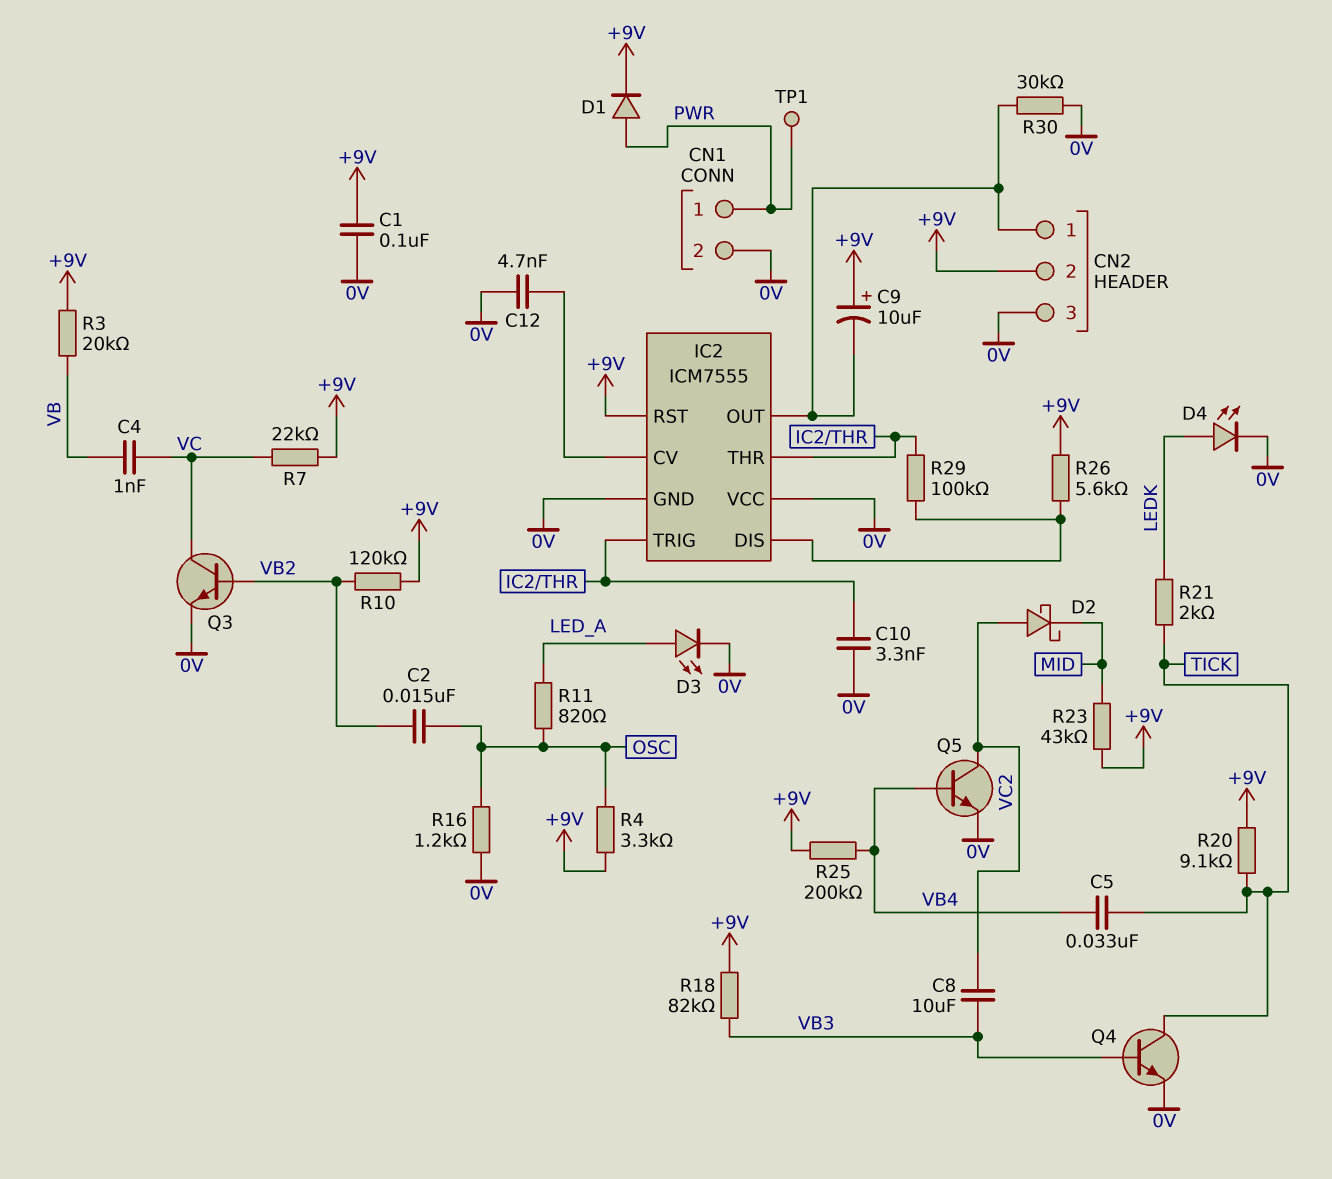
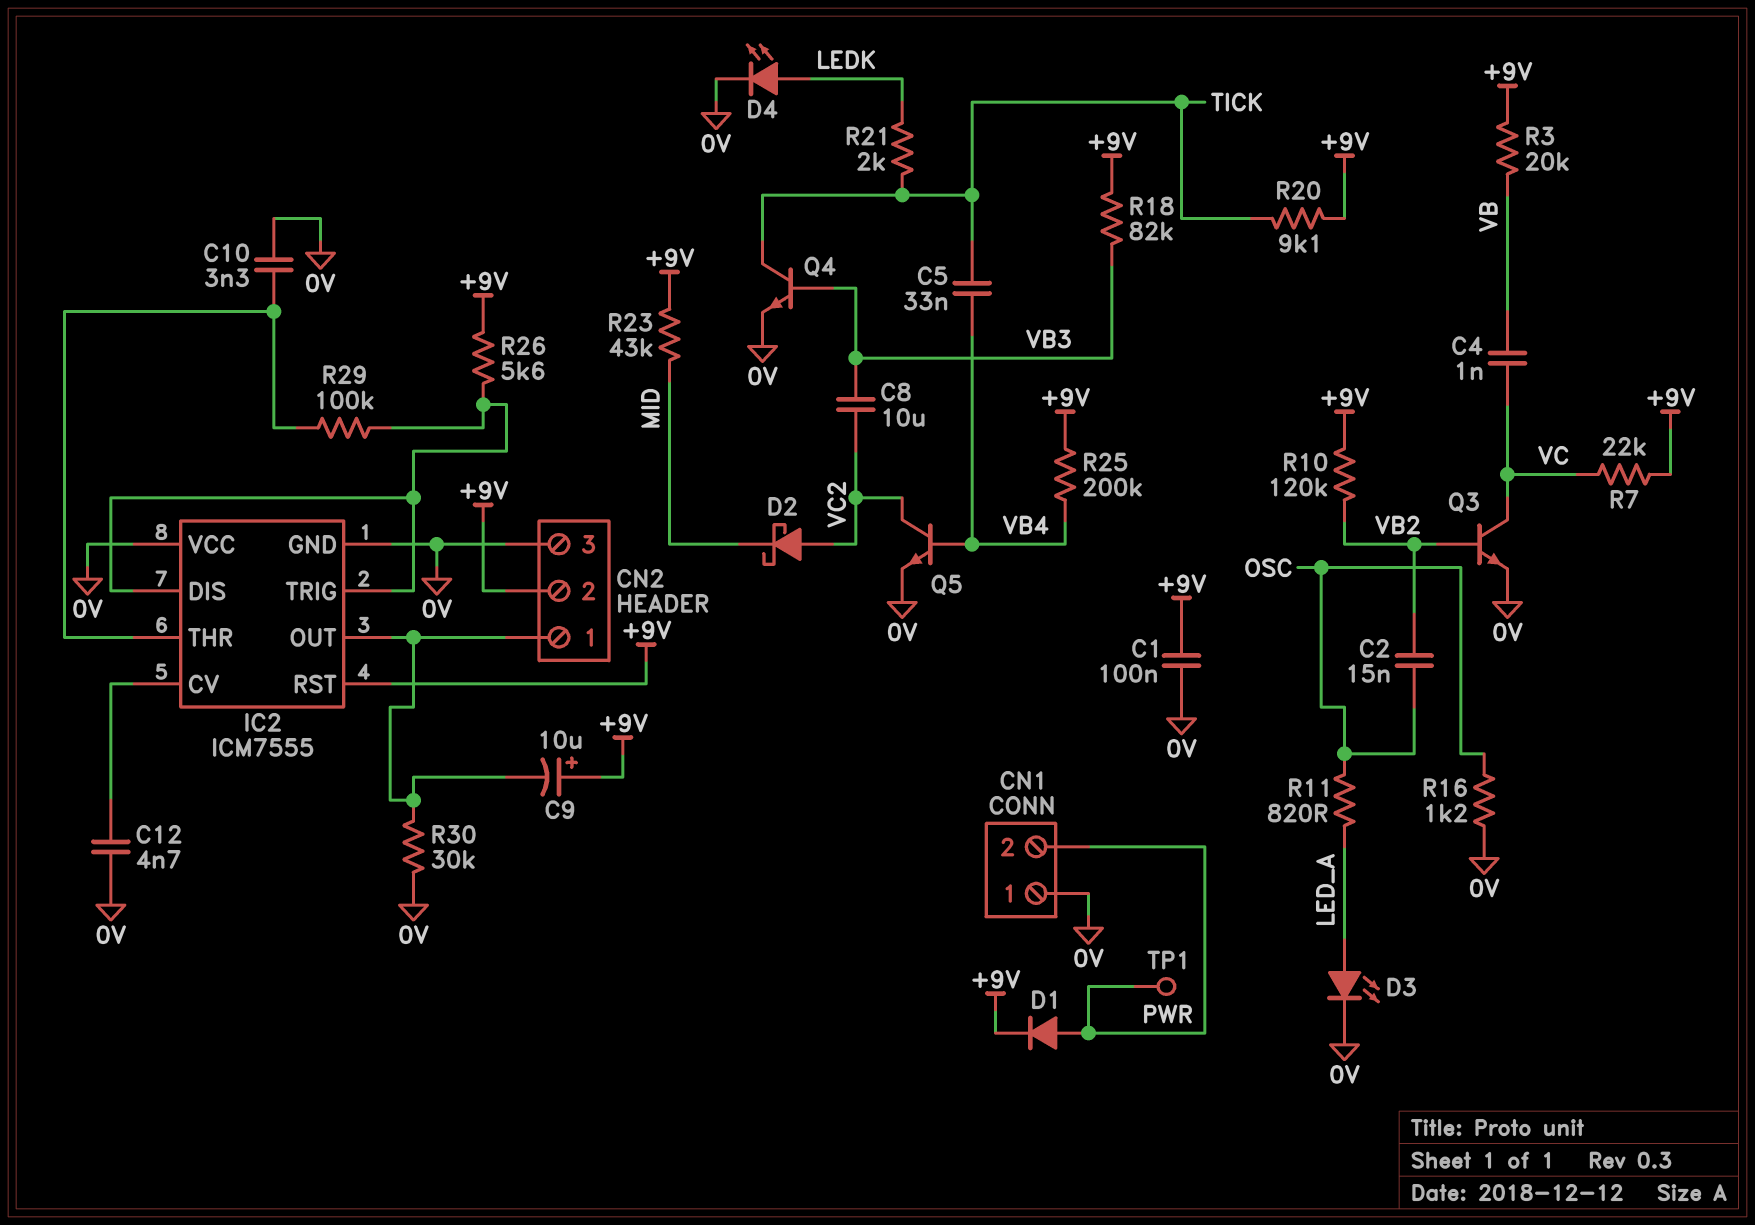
CN1 pin 1: PWR -> 0V
CN1 pin 2: 0V -> PWR
IC2 pin TRIG: IC2/THR -> IC2/DIS
R4: 3.3k (+9V, OSC) -> none

